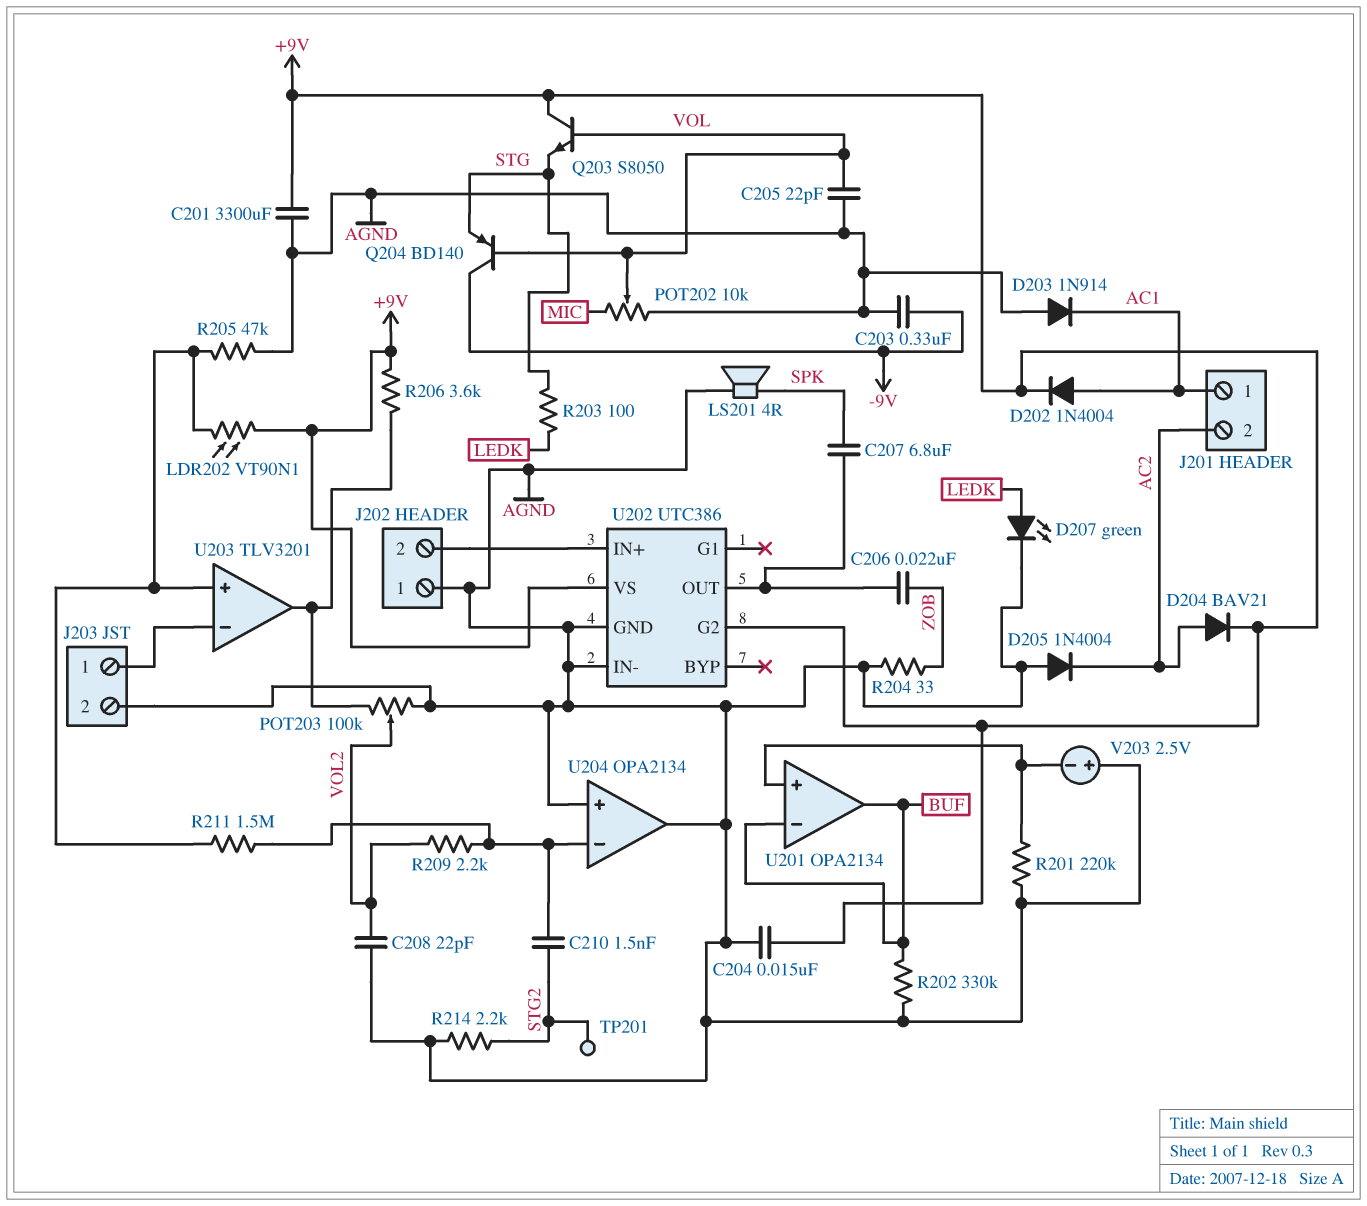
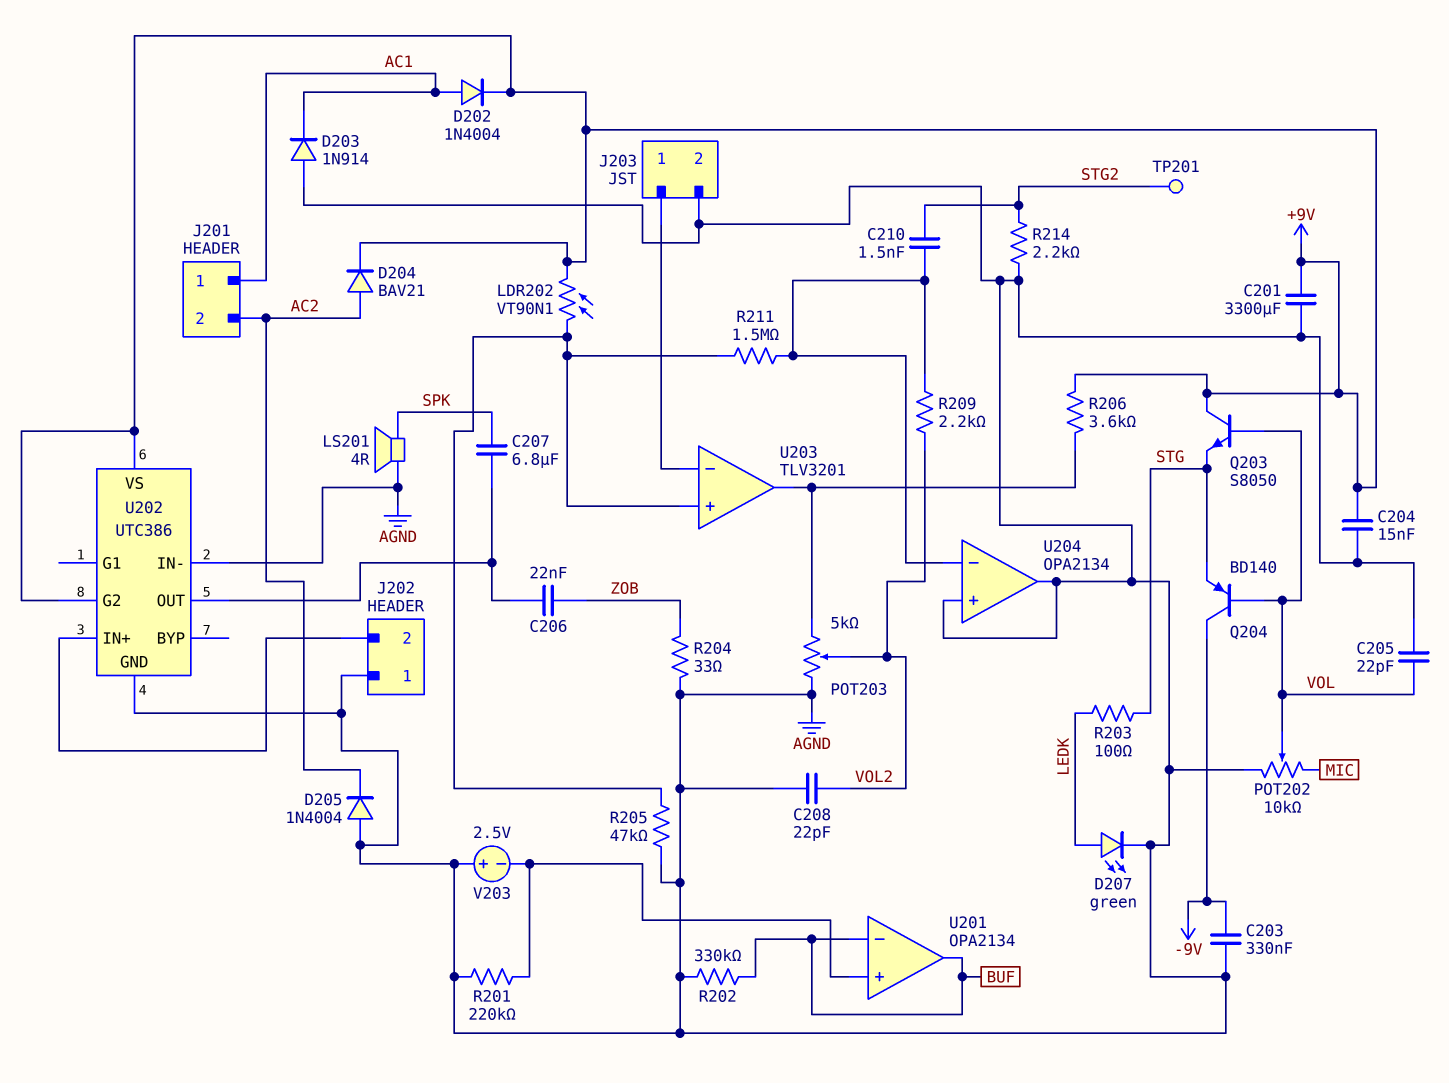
POT203: 100k (AGND, U203/out, wiper VOL2) -> 5k (AGND, U203/out, wiper VOL2)

